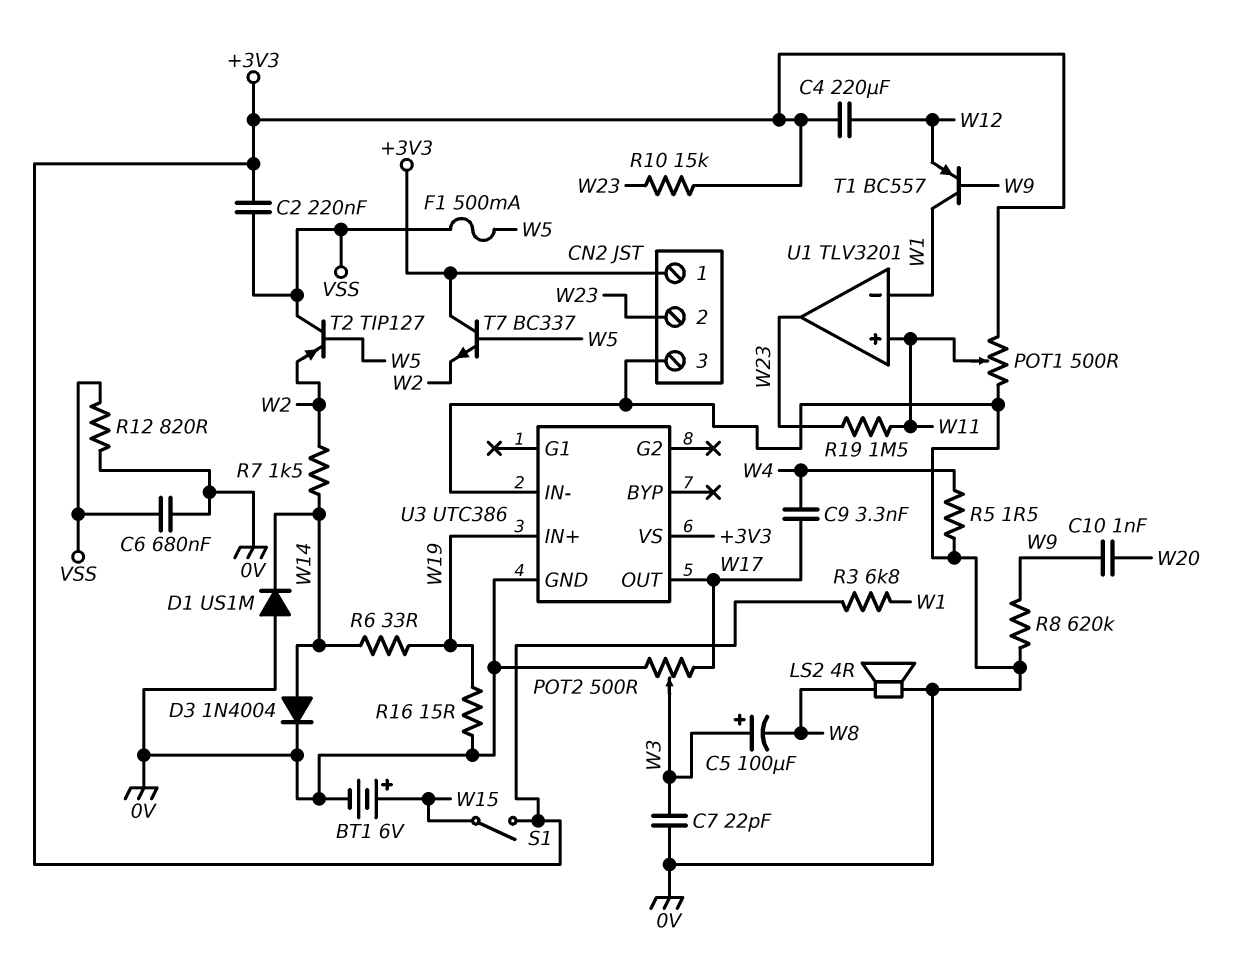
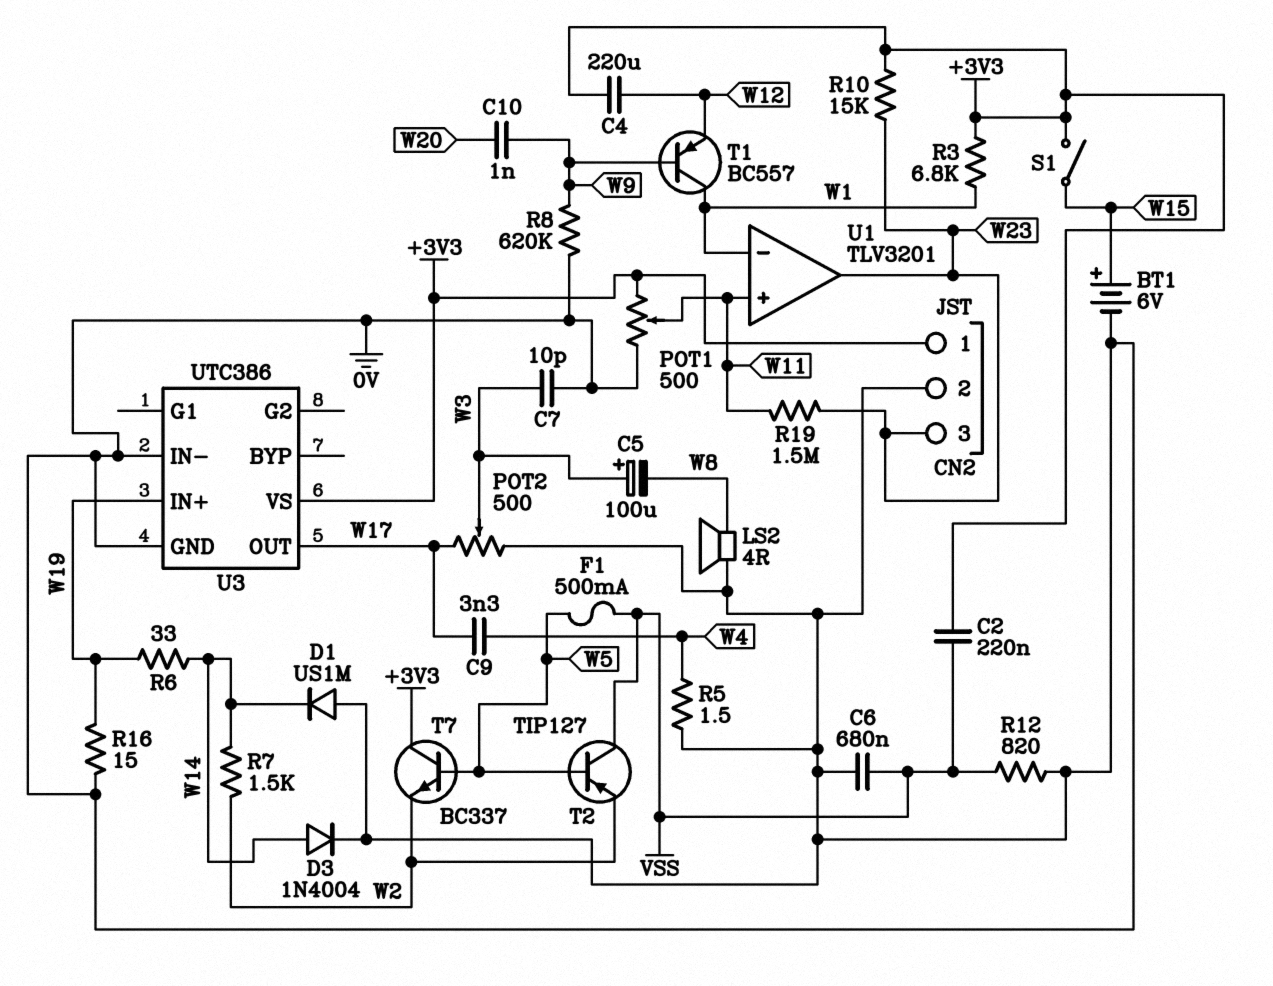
C7: 22pF (0V, W3) -> 10pF (0V, W3)
CN2 pin 2: W23 -> 0V
CN2 pin 3: 0V -> W23

